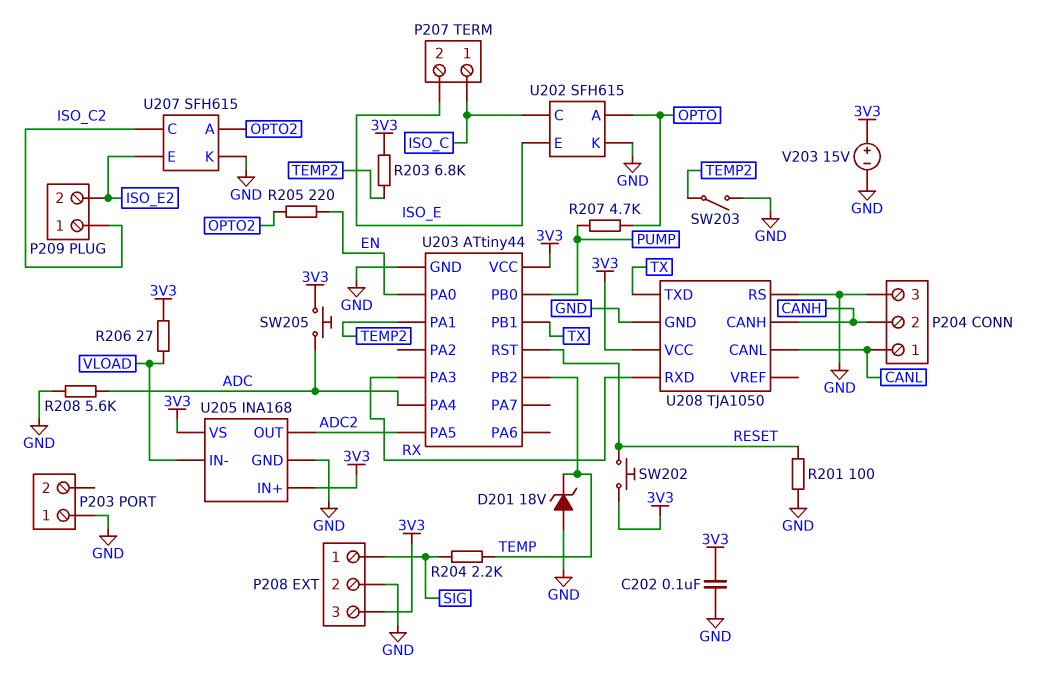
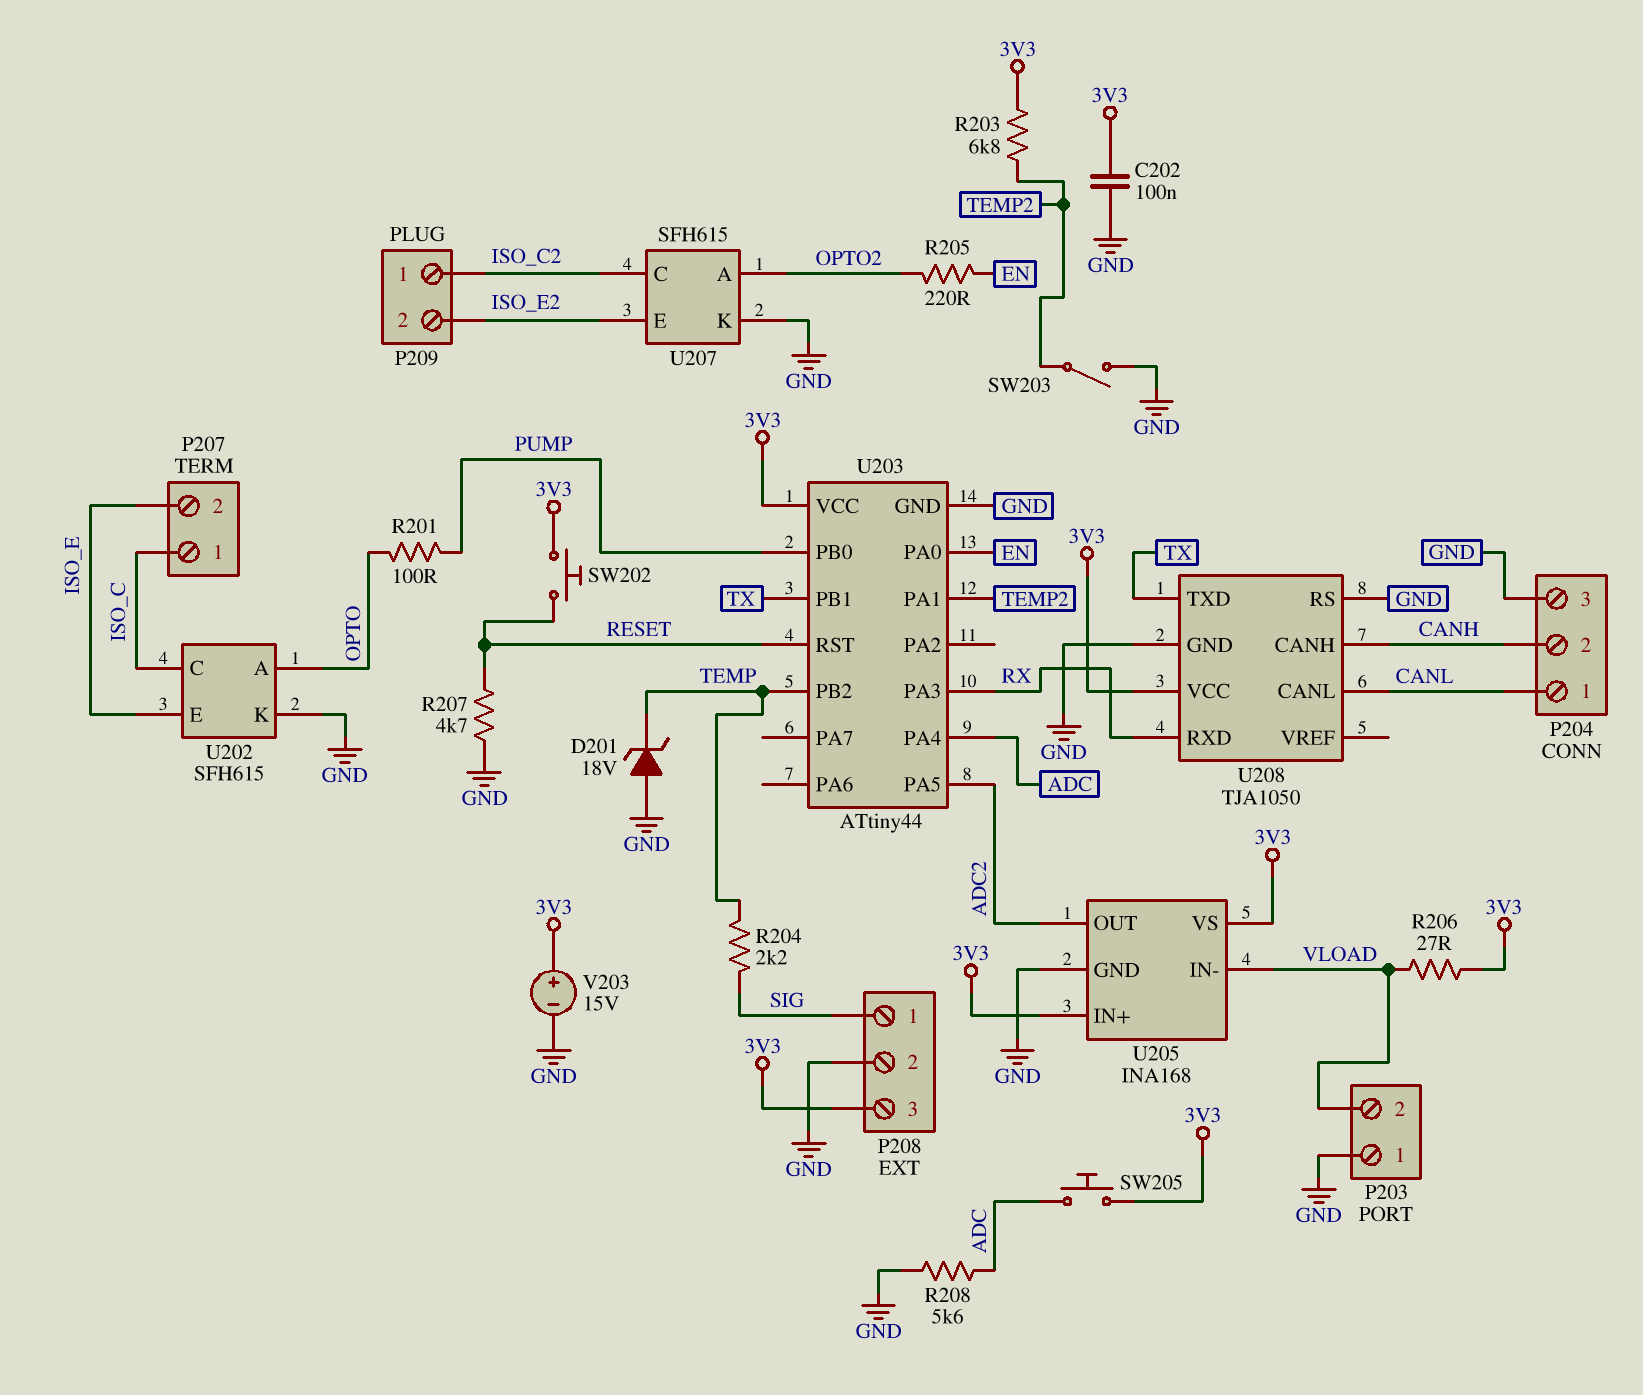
P203 pin 2: none -> VLOAD
R201: 100 (GND, RESET) -> 100 (OPTO, PUMP)
R207: 4.7k (OPTO, PUMP) -> 4.7k (GND, RESET)

